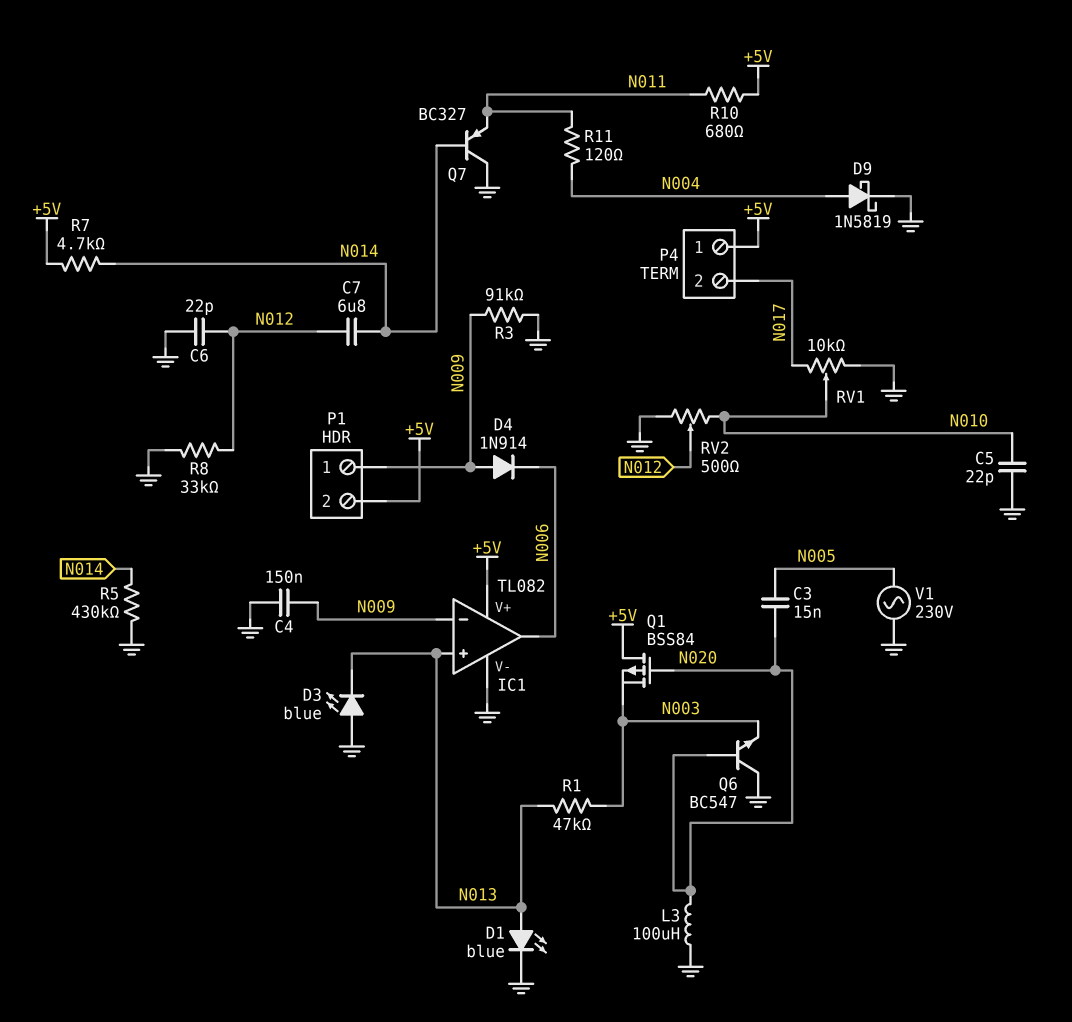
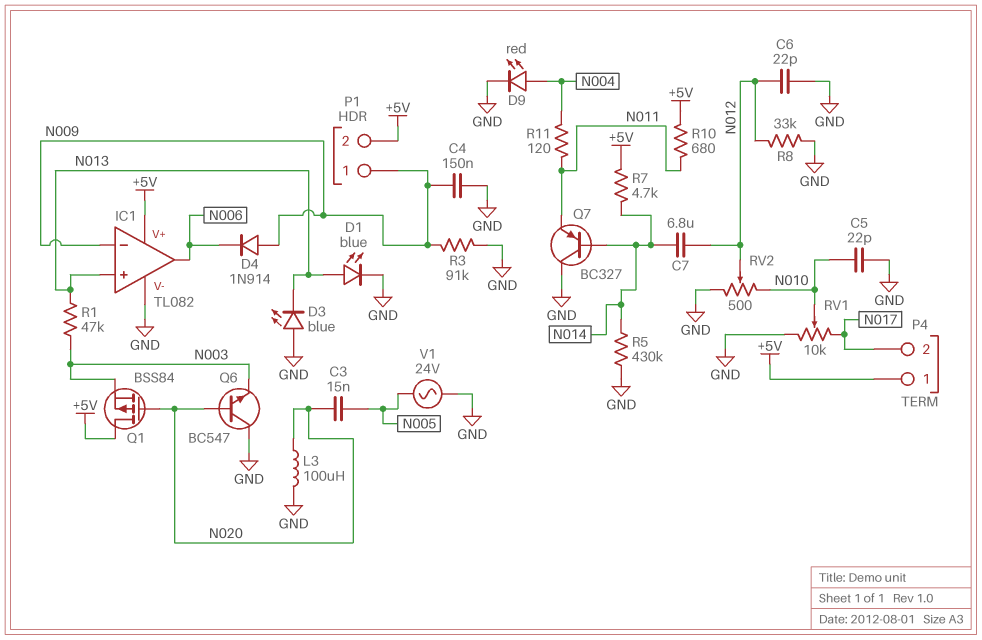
D9: schottky 1N5819 (A N004, K GND) -> LED red (A N004, K GND)
V1: AC 230V (GND, N005) -> AC 24V (GND, N005)

